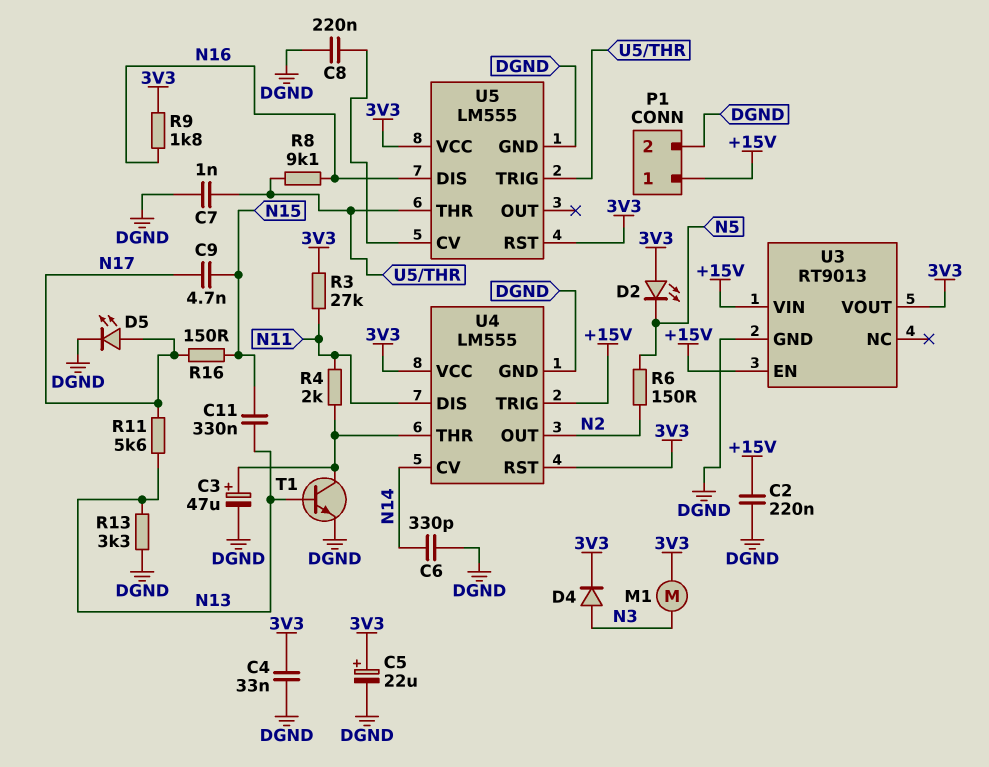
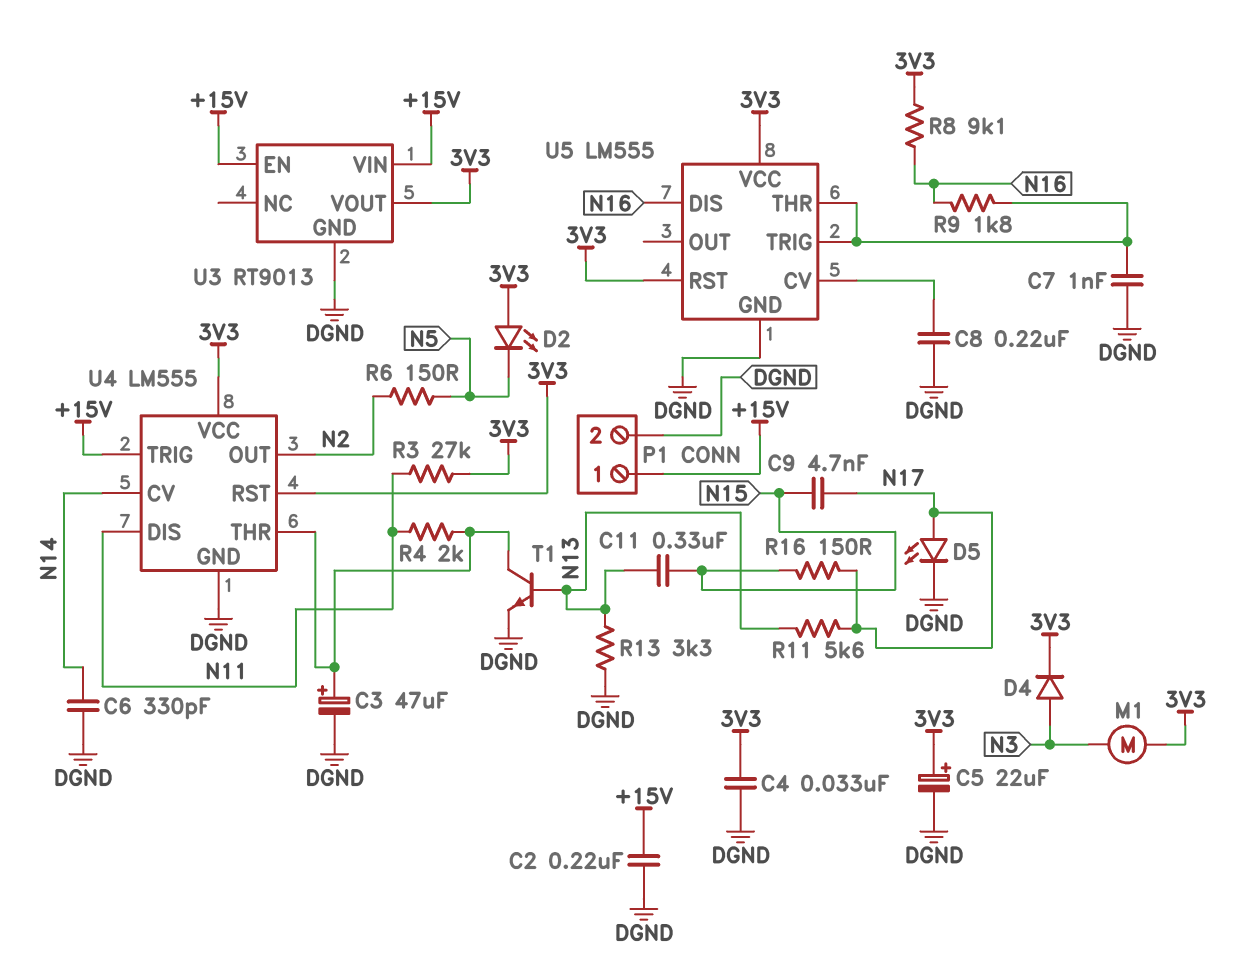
R8: 9.1k (N16, U5/THR) -> 9.1k (3V3, N16)
R9: 1.8k (3V3, N16) -> 1.8k (N16, U5/THR)

